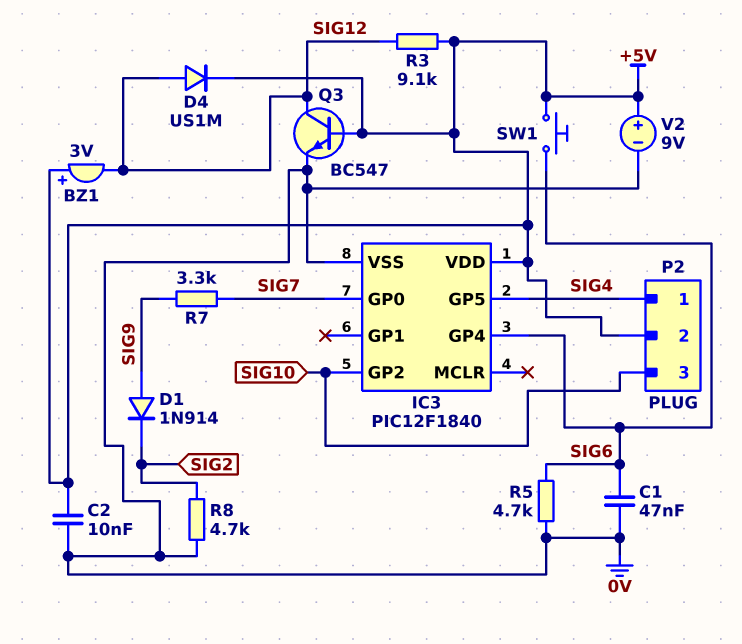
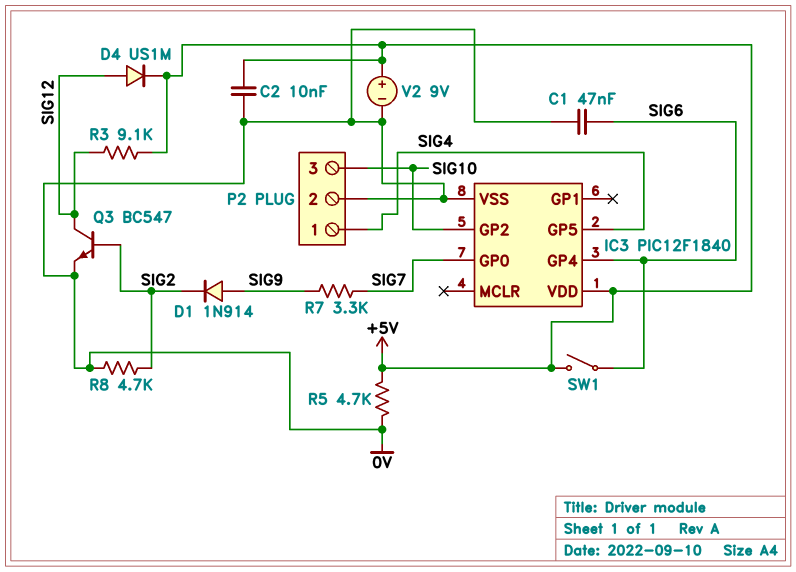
BZ1: buzzer 3V (plus +5V, minus SIG12) -> none
P2 pin 2: +5V -> 0V
Q3: NPN BC547 (B +5V, C SIG12, E 0V) -> NPN BC547 (B SIG2, C SIG12, E 0V)
R5: 4.7k (0V, SIG6) -> 4.7k (+5V, 0V)
SW1: button (+5V, SIG6) -> switch (+5V, SIG6)

